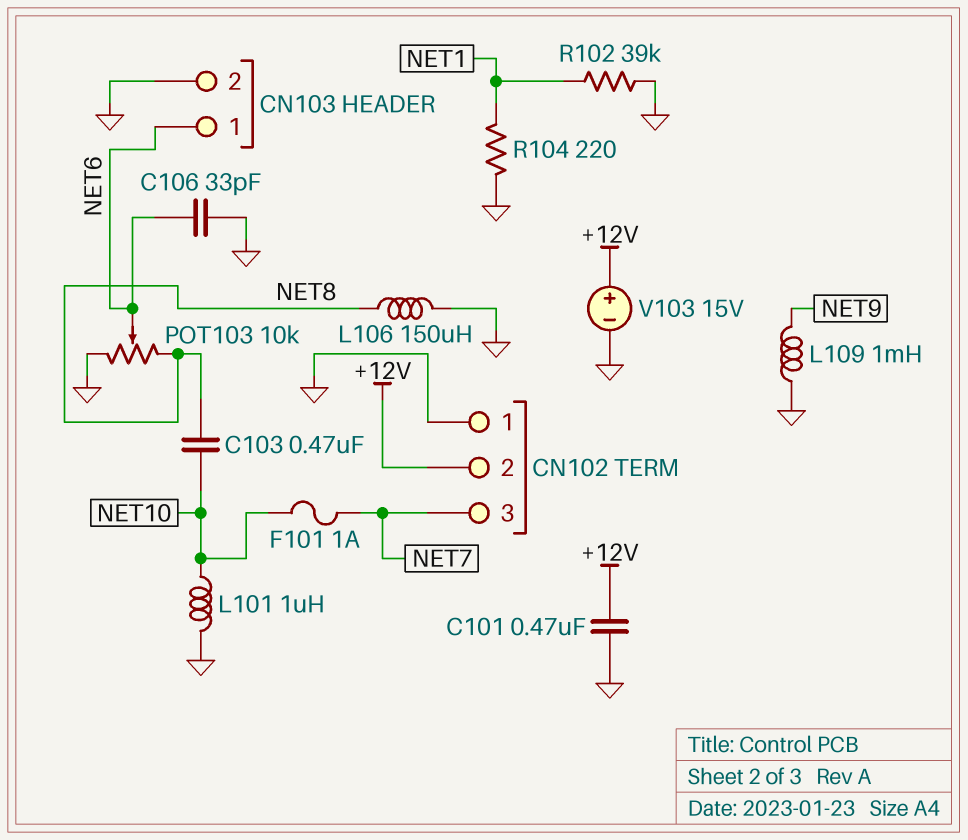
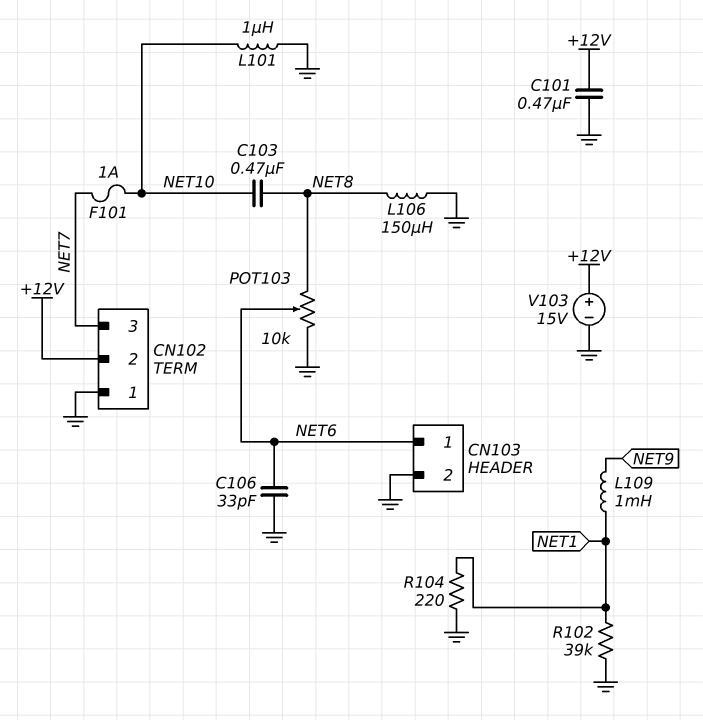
L109: 1mH (GND, NET9) -> 1mH (NET1, NET9)

